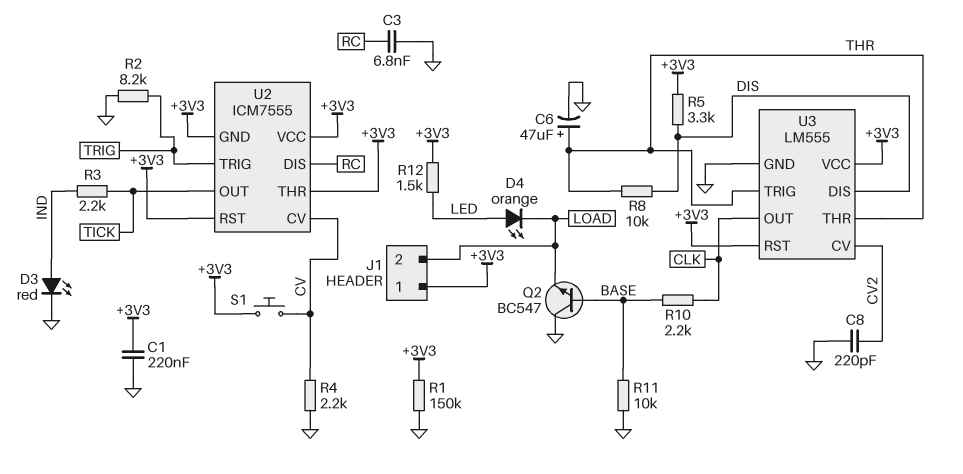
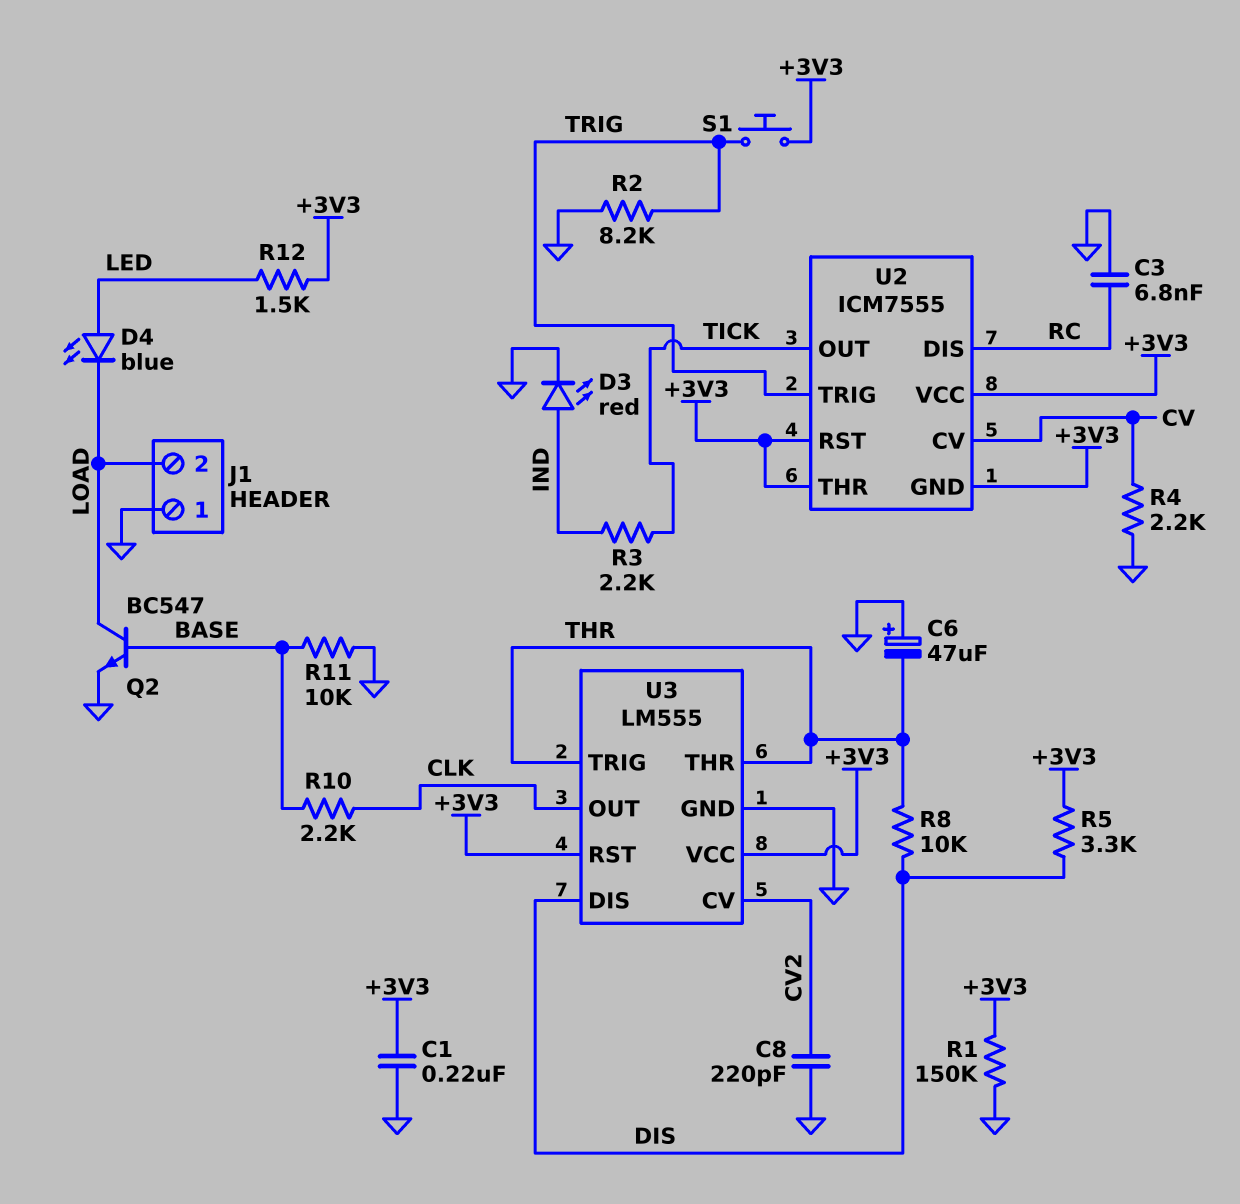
C6: 47uF (plus THR, minus GND) -> 47uF (plus GND, minus THR)
D4: LED orange (A LED, K LOAD) -> LED blue (A LED, K LOAD)
J1 pin 1: +3V3 -> GND
Q2: NPN BC547 (B BASE, C GND, E LOAD) -> NPN BC547 (B BASE, C LOAD, E GND)
S1: button (+3V3, CV) -> button (+3V3, TRIG)

